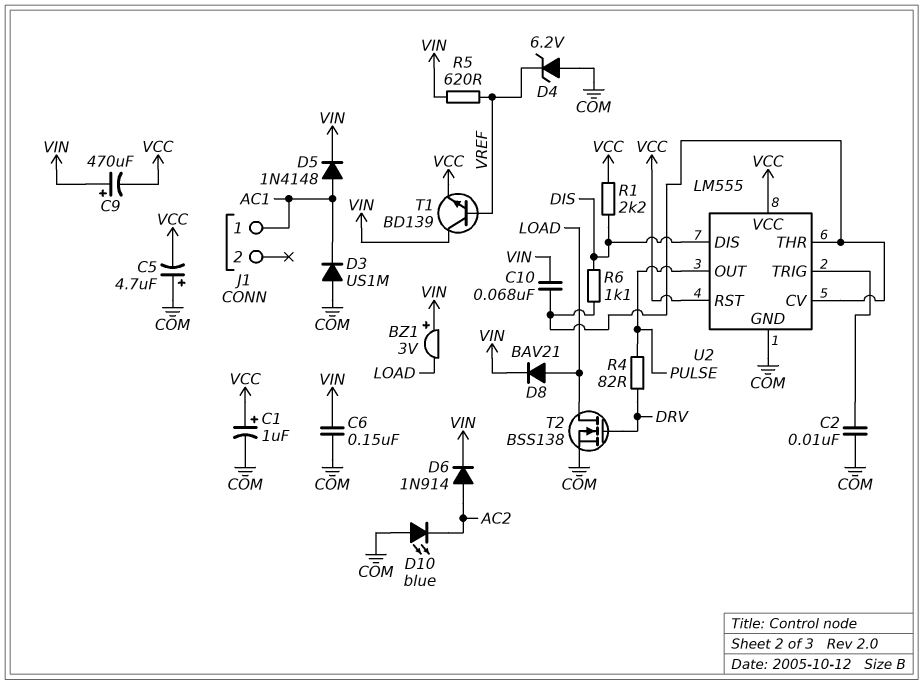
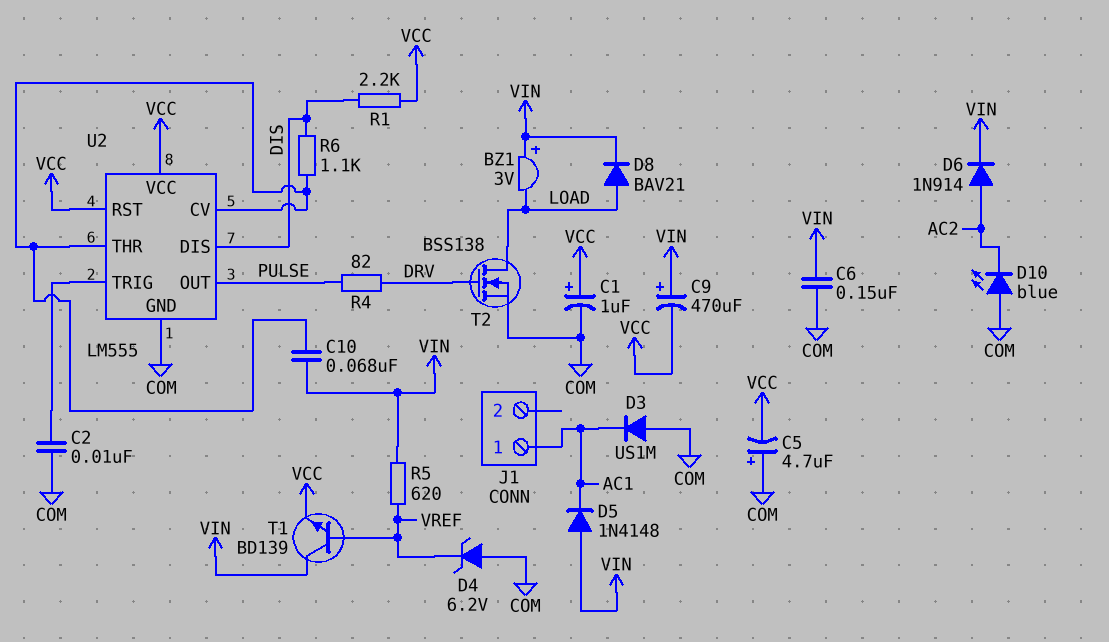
D5: diode 1N4148 (A AC1, K VIN) -> diode 1N4148 (A VIN, K AC1)

